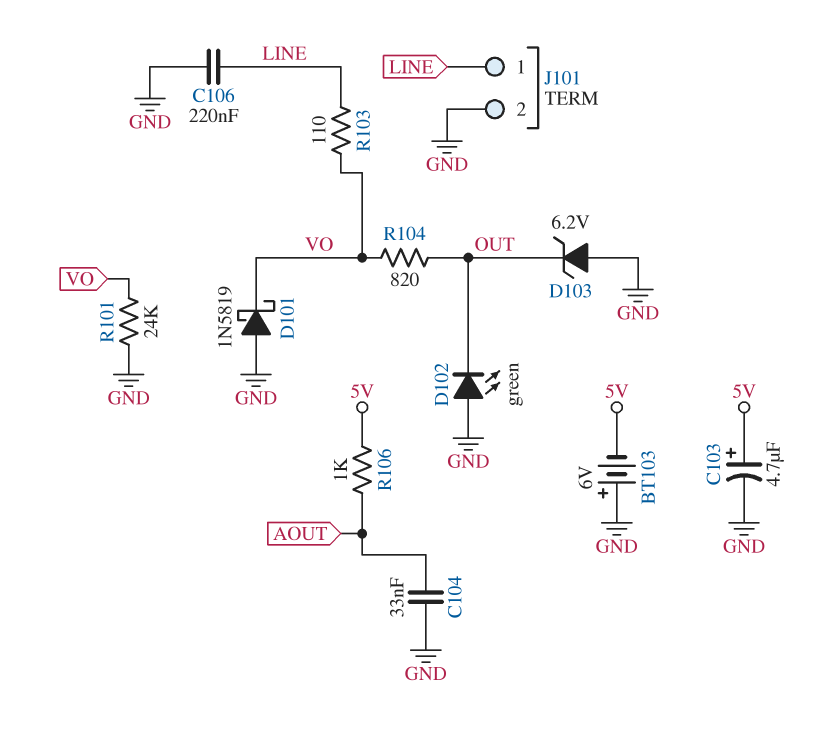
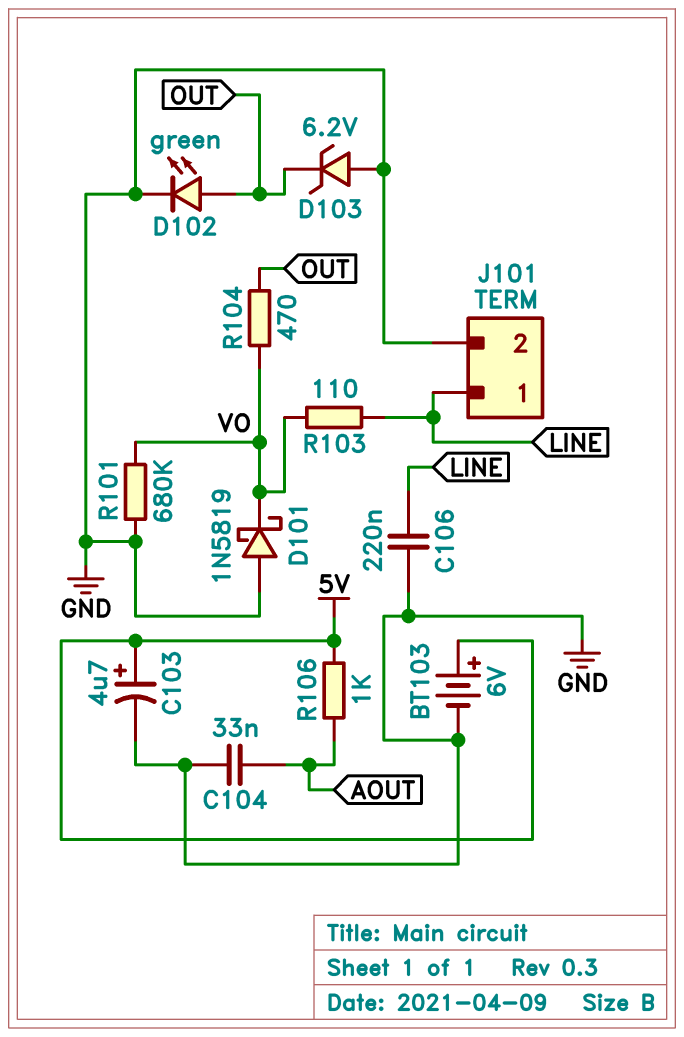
BT103: 6V (plus GND, minus 5V) -> 6V (plus 5V, minus GND)
D102: LED green (A GND, K OUT) -> LED green (A OUT, K GND)
R101: 24k (GND, VO) -> 680k (GND, VO)
R104: 820 (OUT, VO) -> 470 (OUT, VO)

